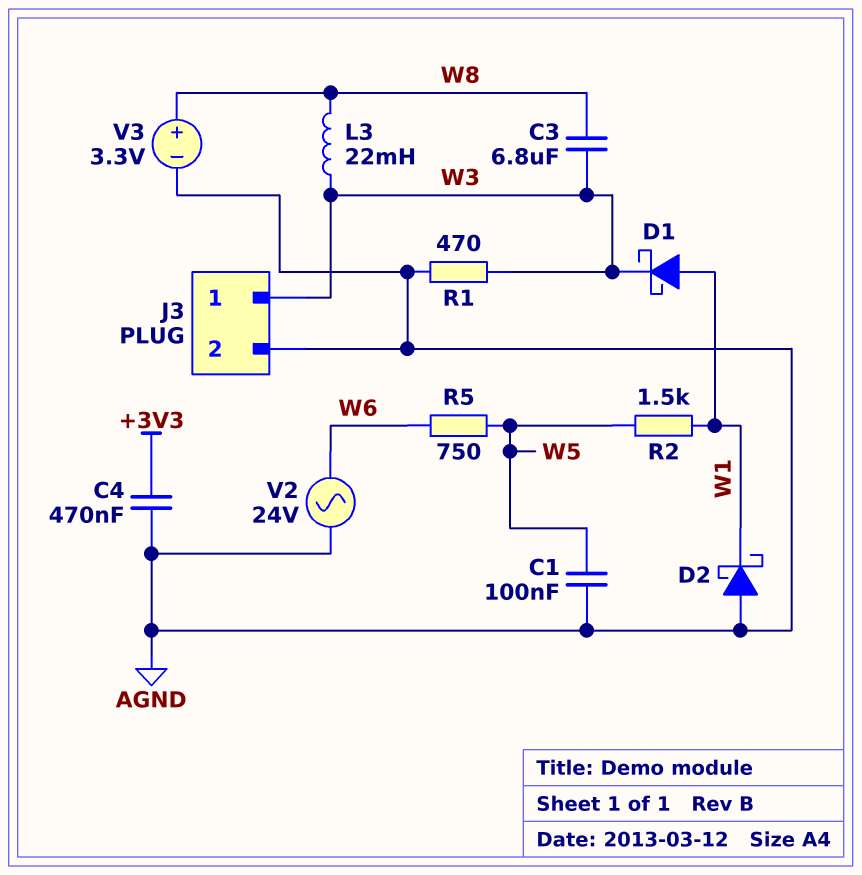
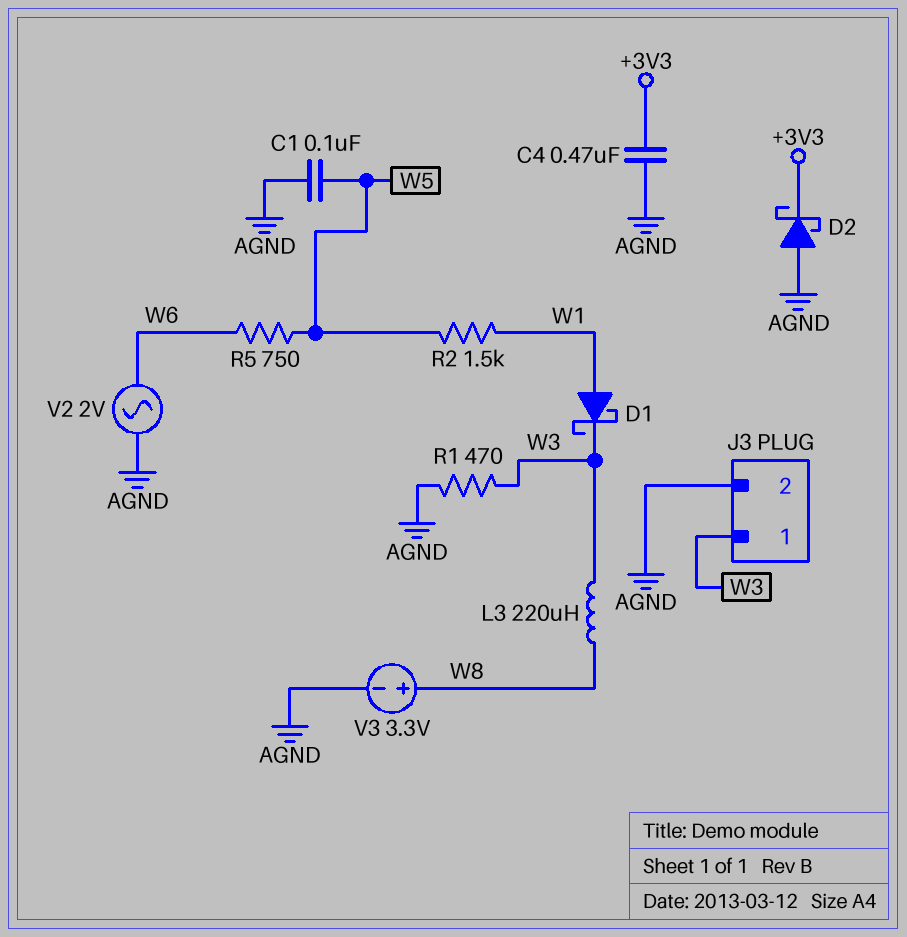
C3: 6.8uF (W3, W8) -> none
D2: schottky (A AGND, K W1) -> schottky (A AGND, K +3V3)
L3: 22mH (W3, W8) -> 220uH (W3, W8)
V2: AC 24V (AGND, W6) -> AC 2V (AGND, W6)

